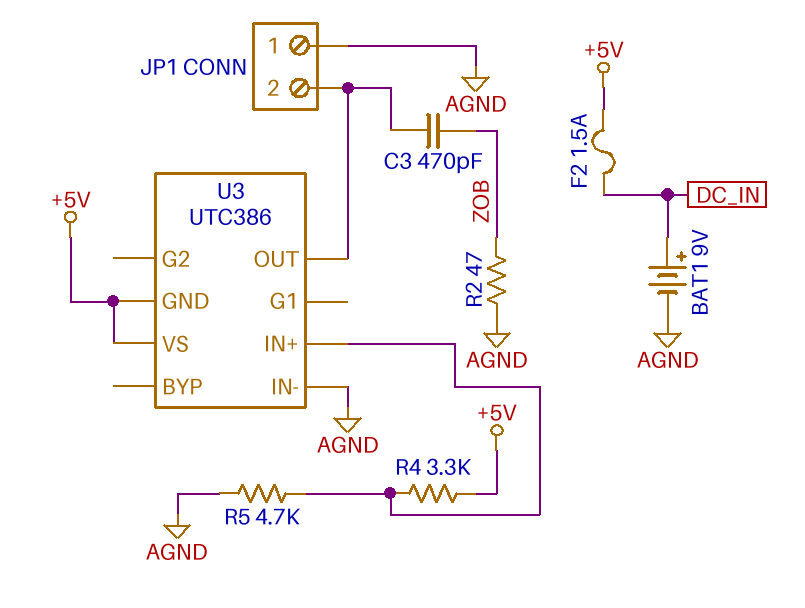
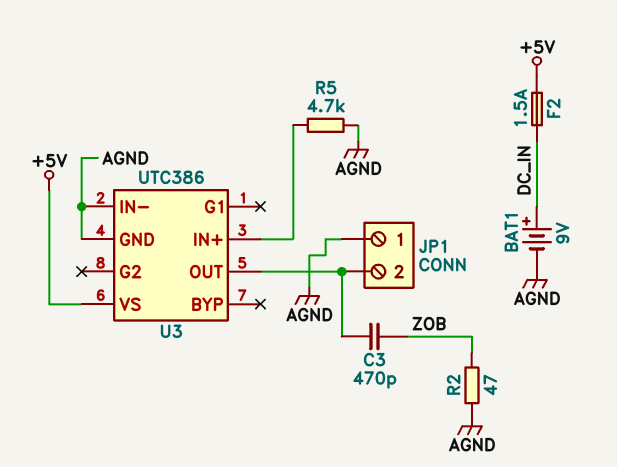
R4: 3.3k (+5V, U3/IN+) -> none
U3 pin GND: +5V -> AGND

